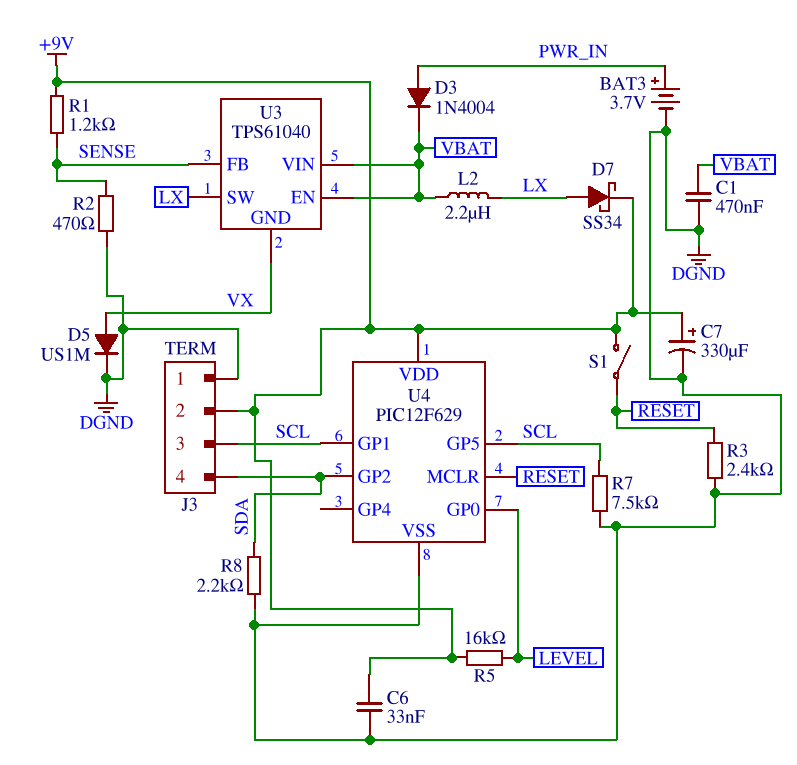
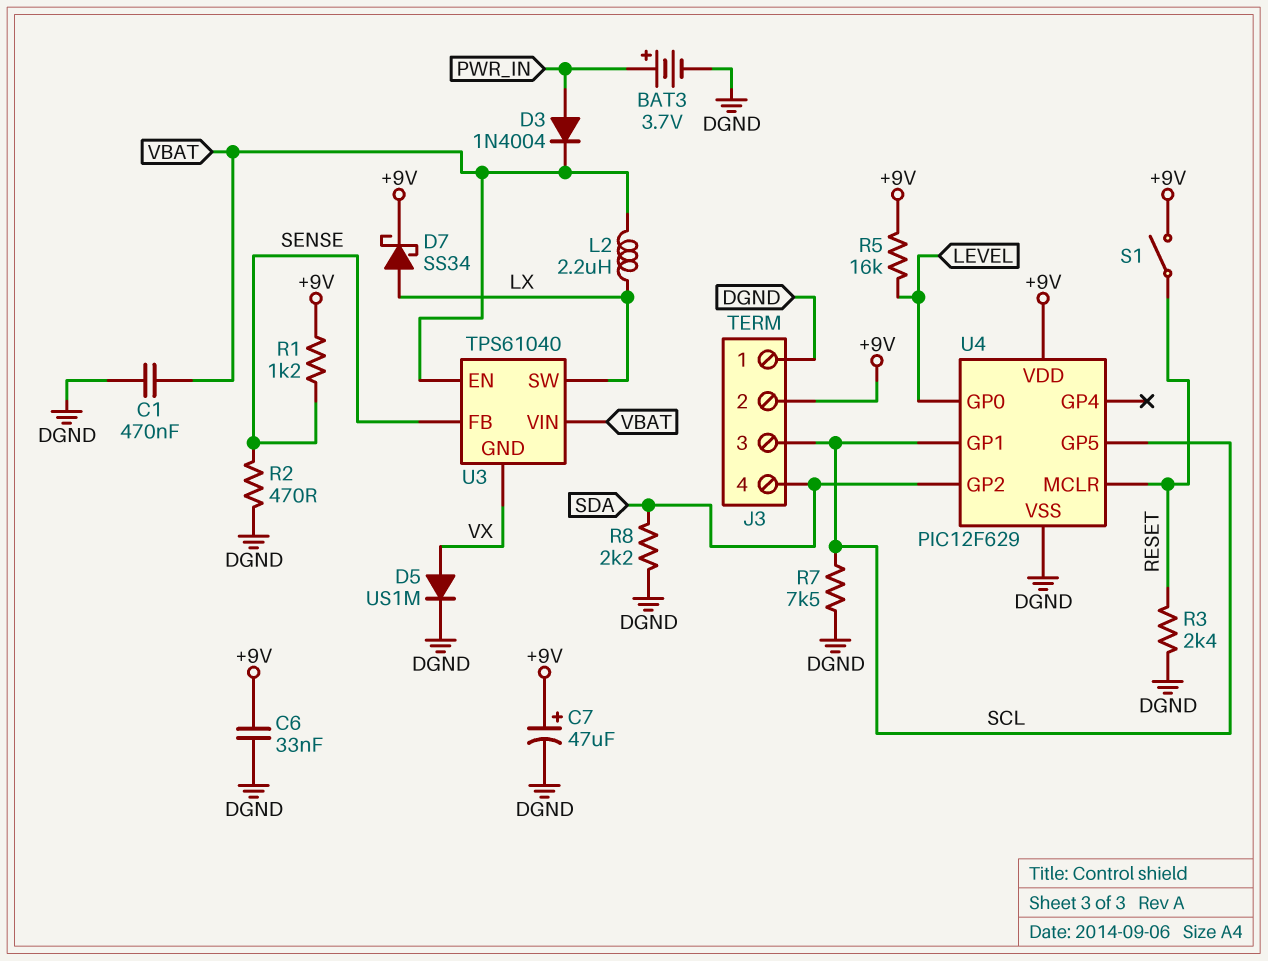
C7: 330uF (plus +9V, minus DGND) -> 47uF (plus +9V, minus DGND)

